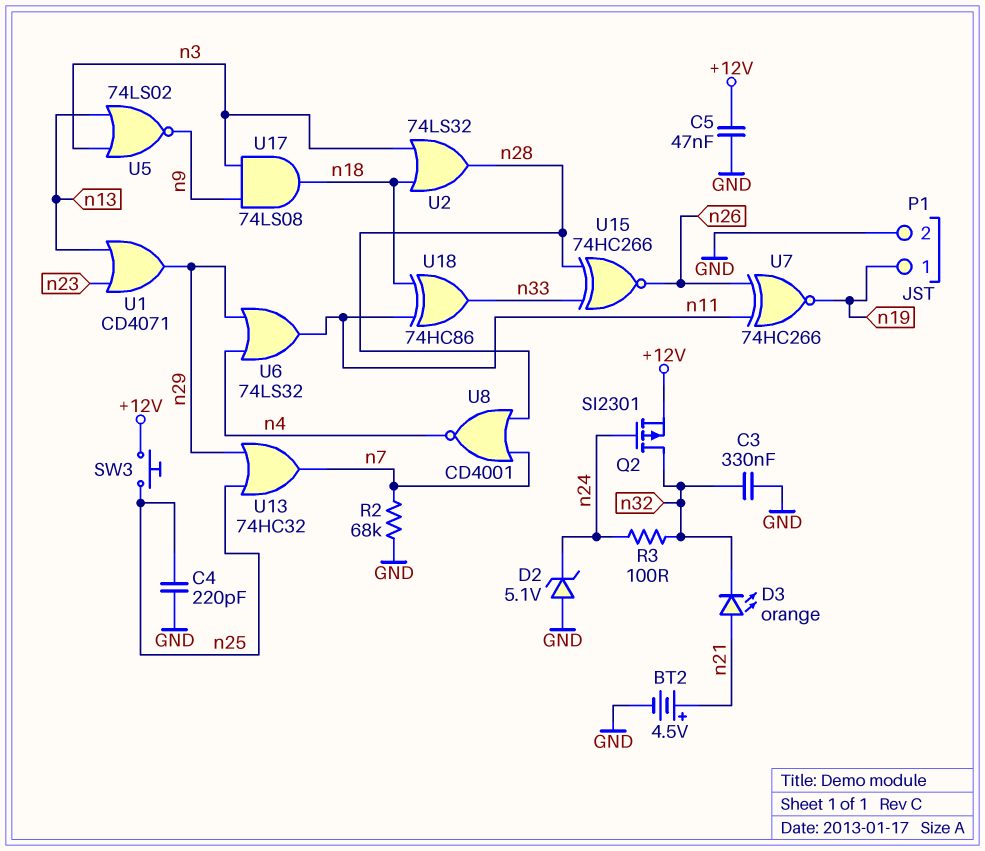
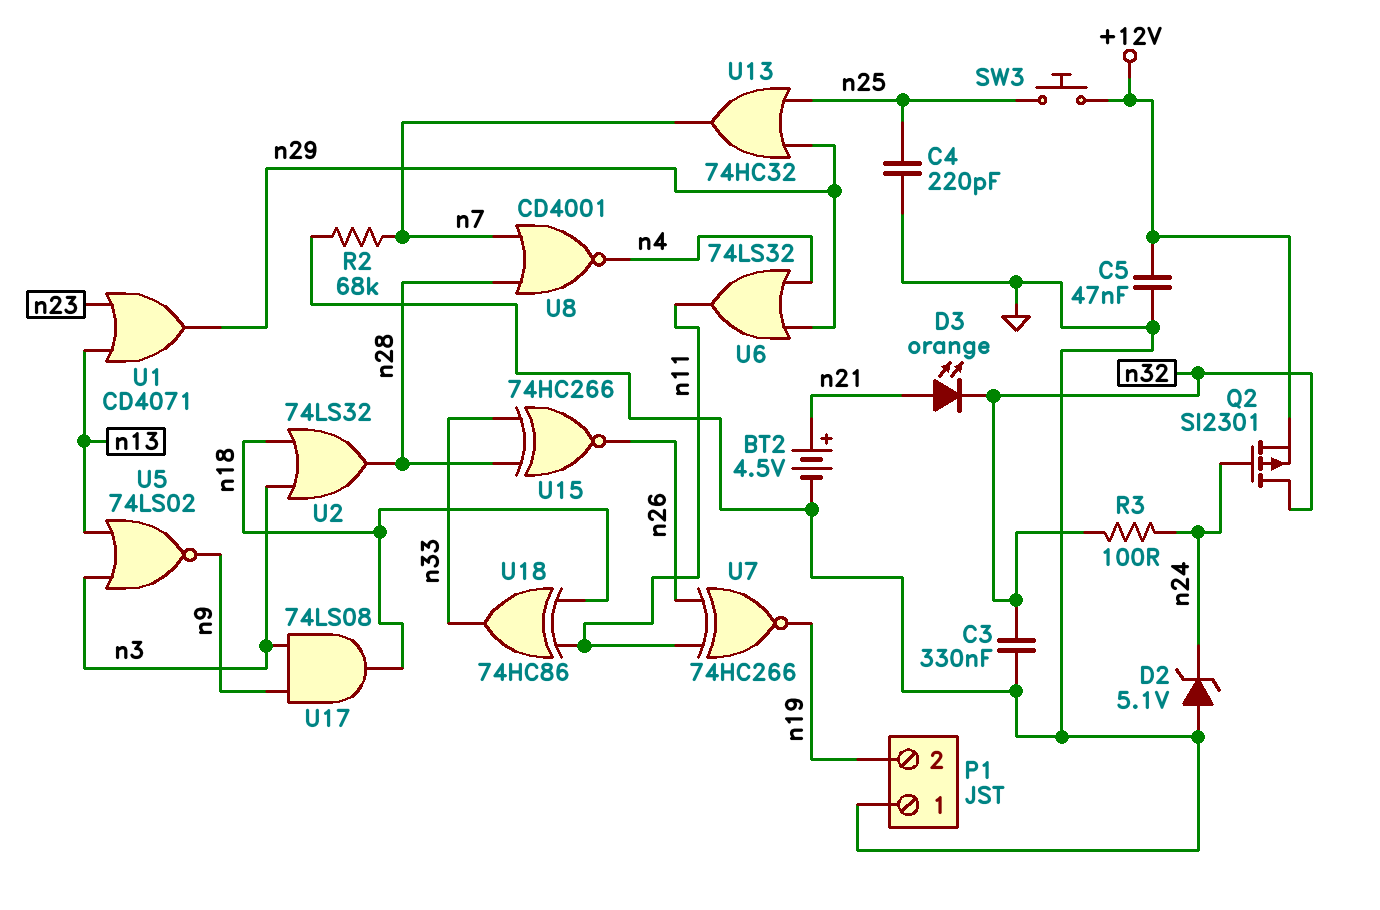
P1 pin 1: n19 -> GND
P1 pin 2: GND -> n19

